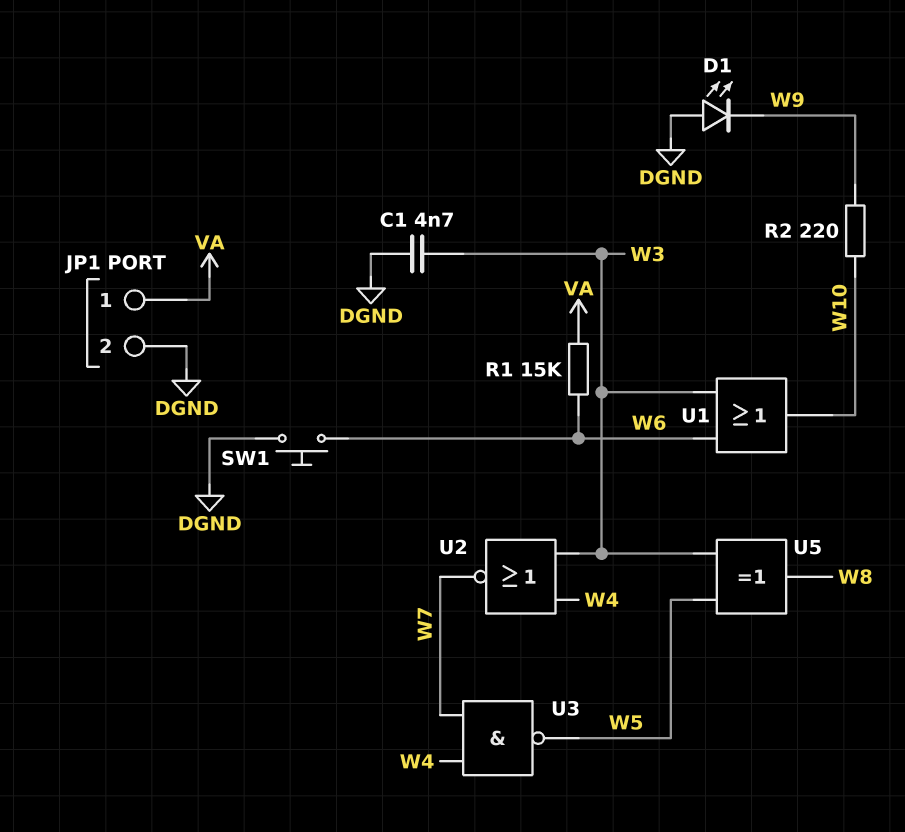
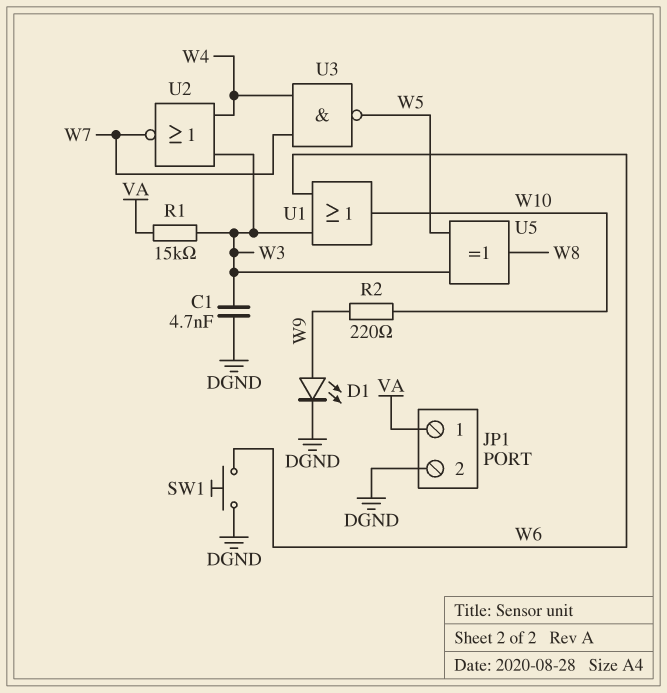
D1: LED (A DGND, K W9) -> LED (A W9, K DGND)
R1: 15k (VA, W6) -> 15k (VA, W3)

